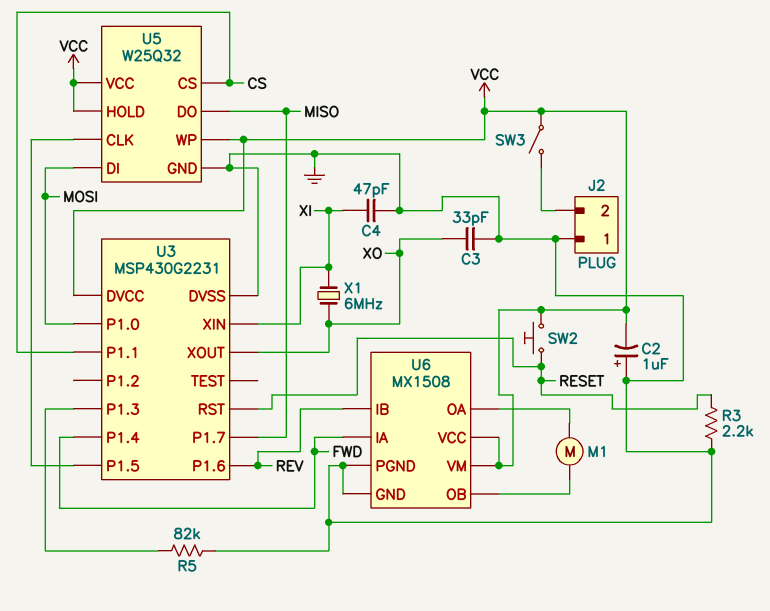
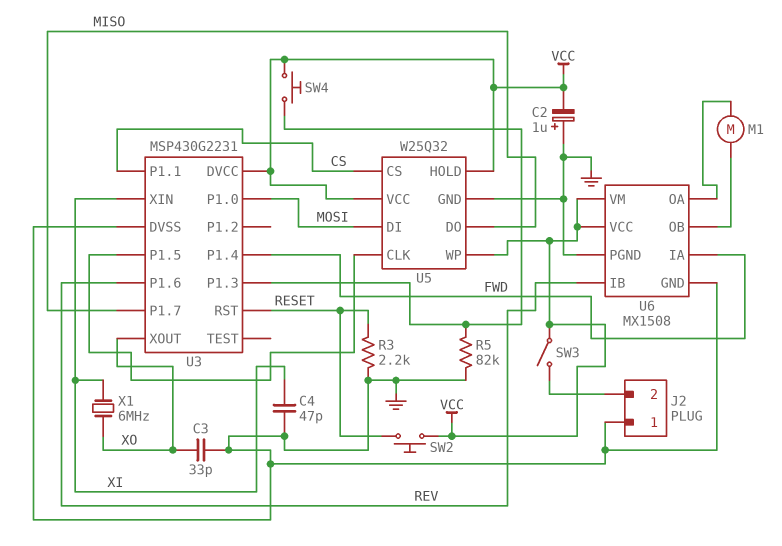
SW4: none -> button (U3/P1.3, VCC)

